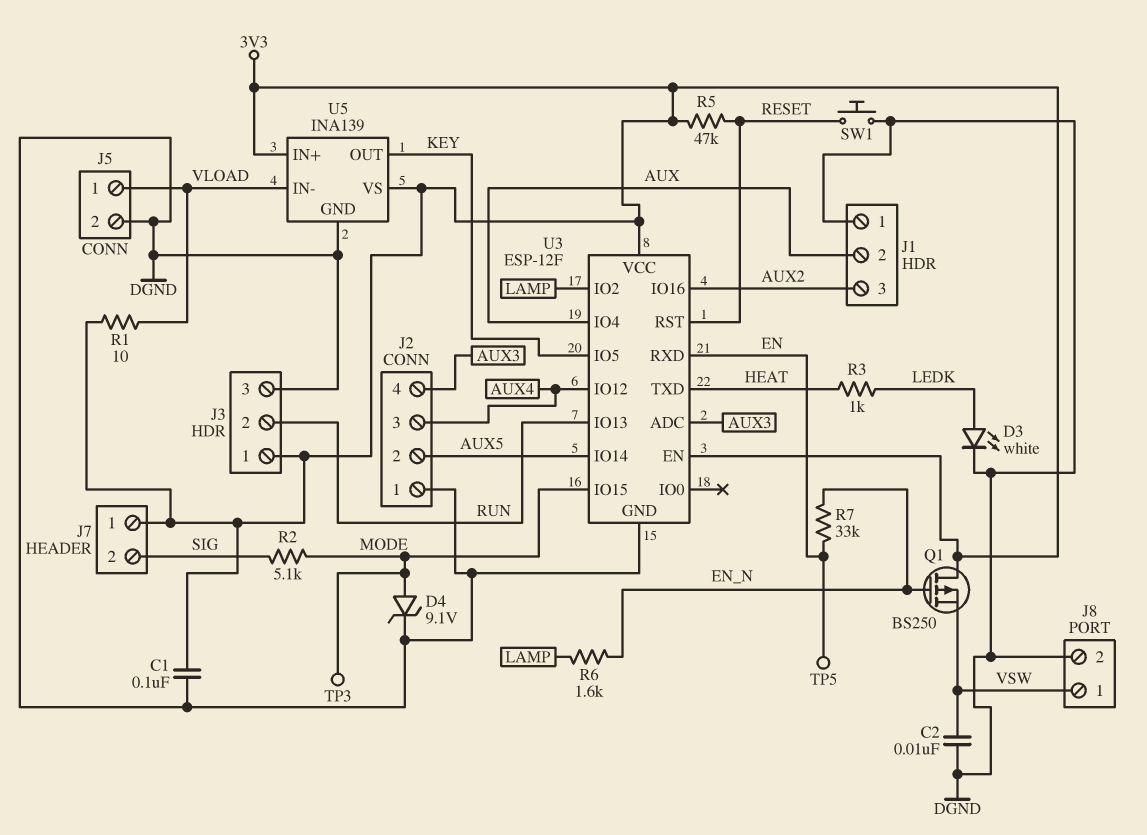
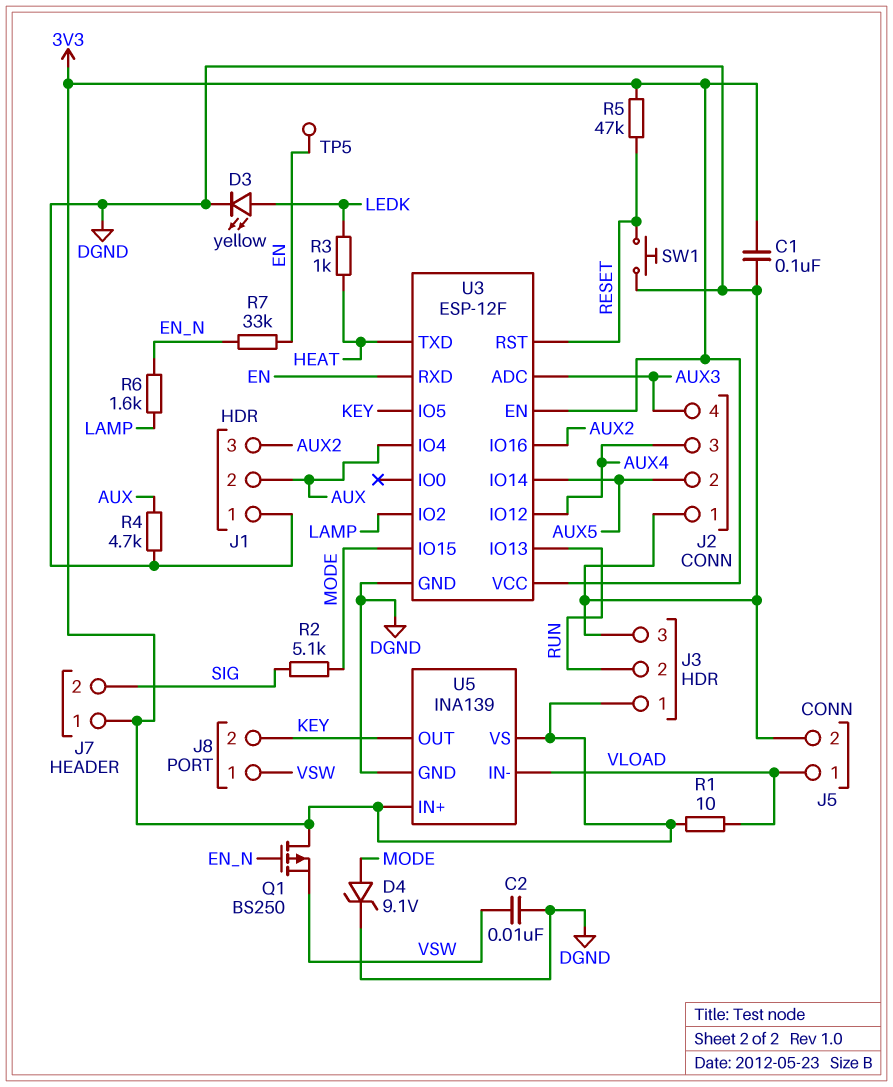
D3: LED white (A LEDK, K DGND) -> LED yellow (A LEDK, K DGND)
J8 pin 2: DGND -> KEY
R4: none -> 4.7k (AUX, DGND)
TP3: test point (MODE) -> none

